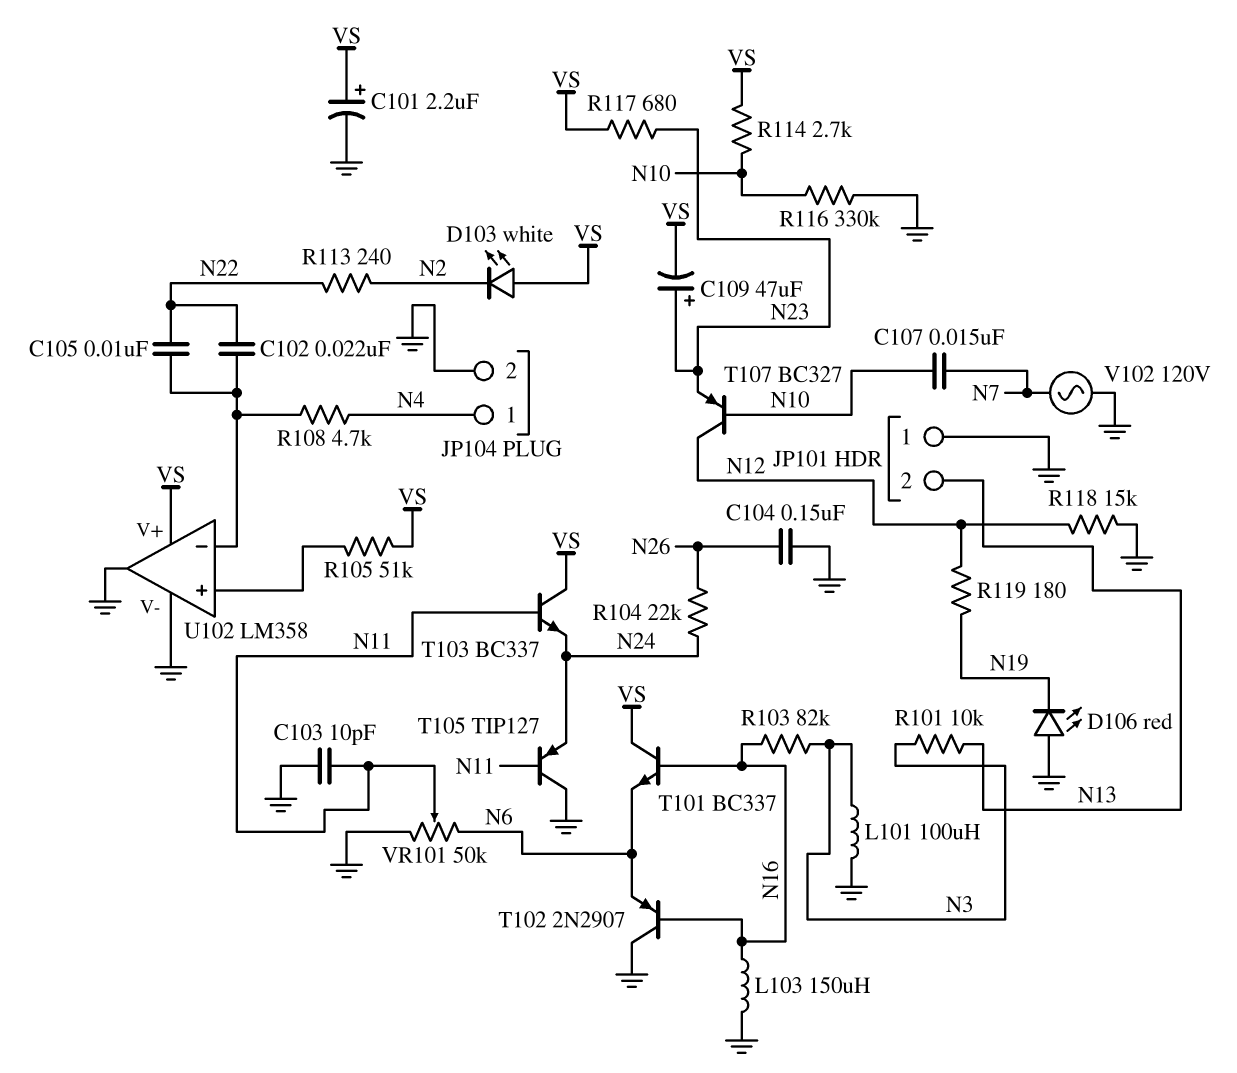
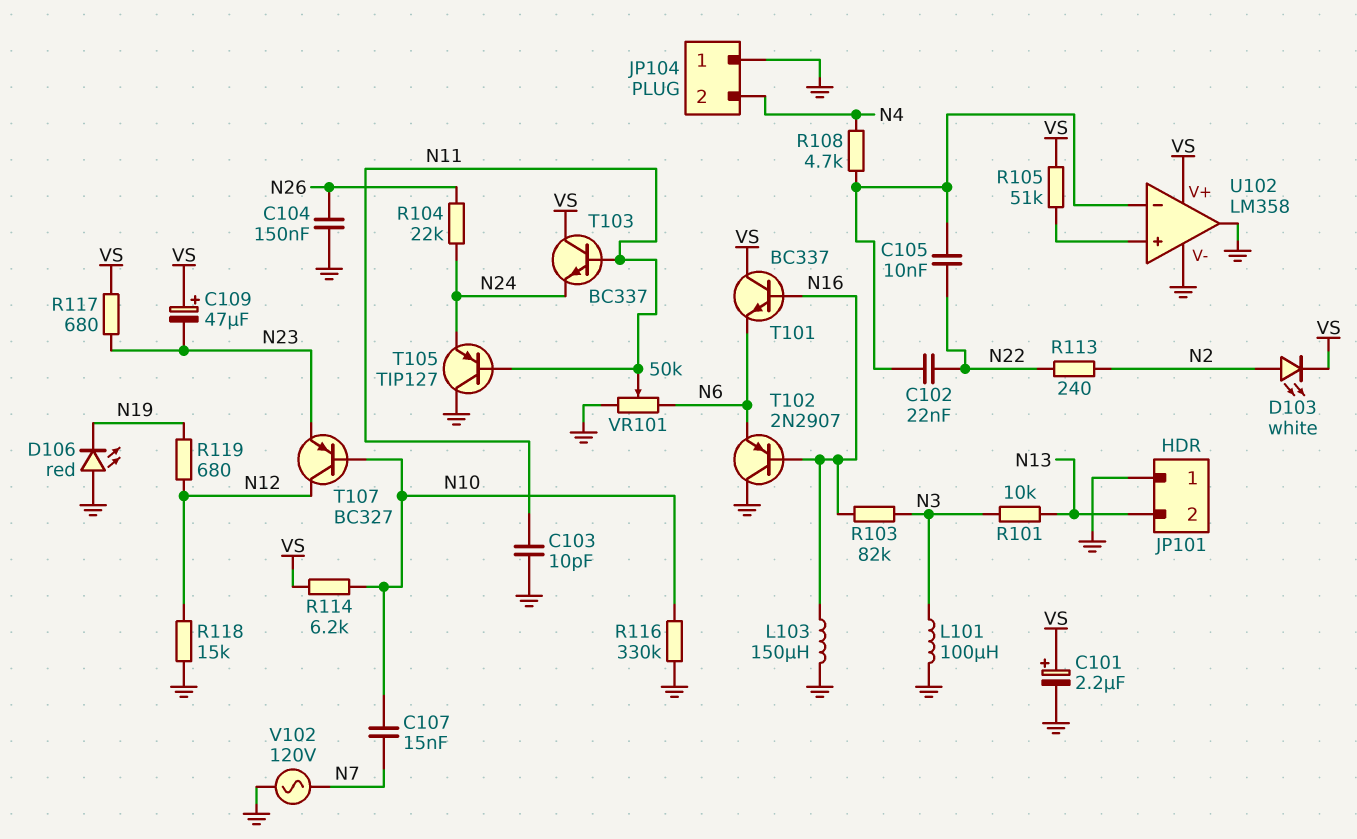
C109: 47uF (plus N23, minus VS) -> 47uF (plus VS, minus N23)
D103: LED white (A VS, K N2) -> LED white (A N2, K VS)
JP104 pin 1: N4 -> GND
JP104 pin 2: GND -> N4
R114: 2.7k (N10, VS) -> 6.2k (N10, VS)
R119: 180 (N12, N19) -> 680 (N12, N19)

